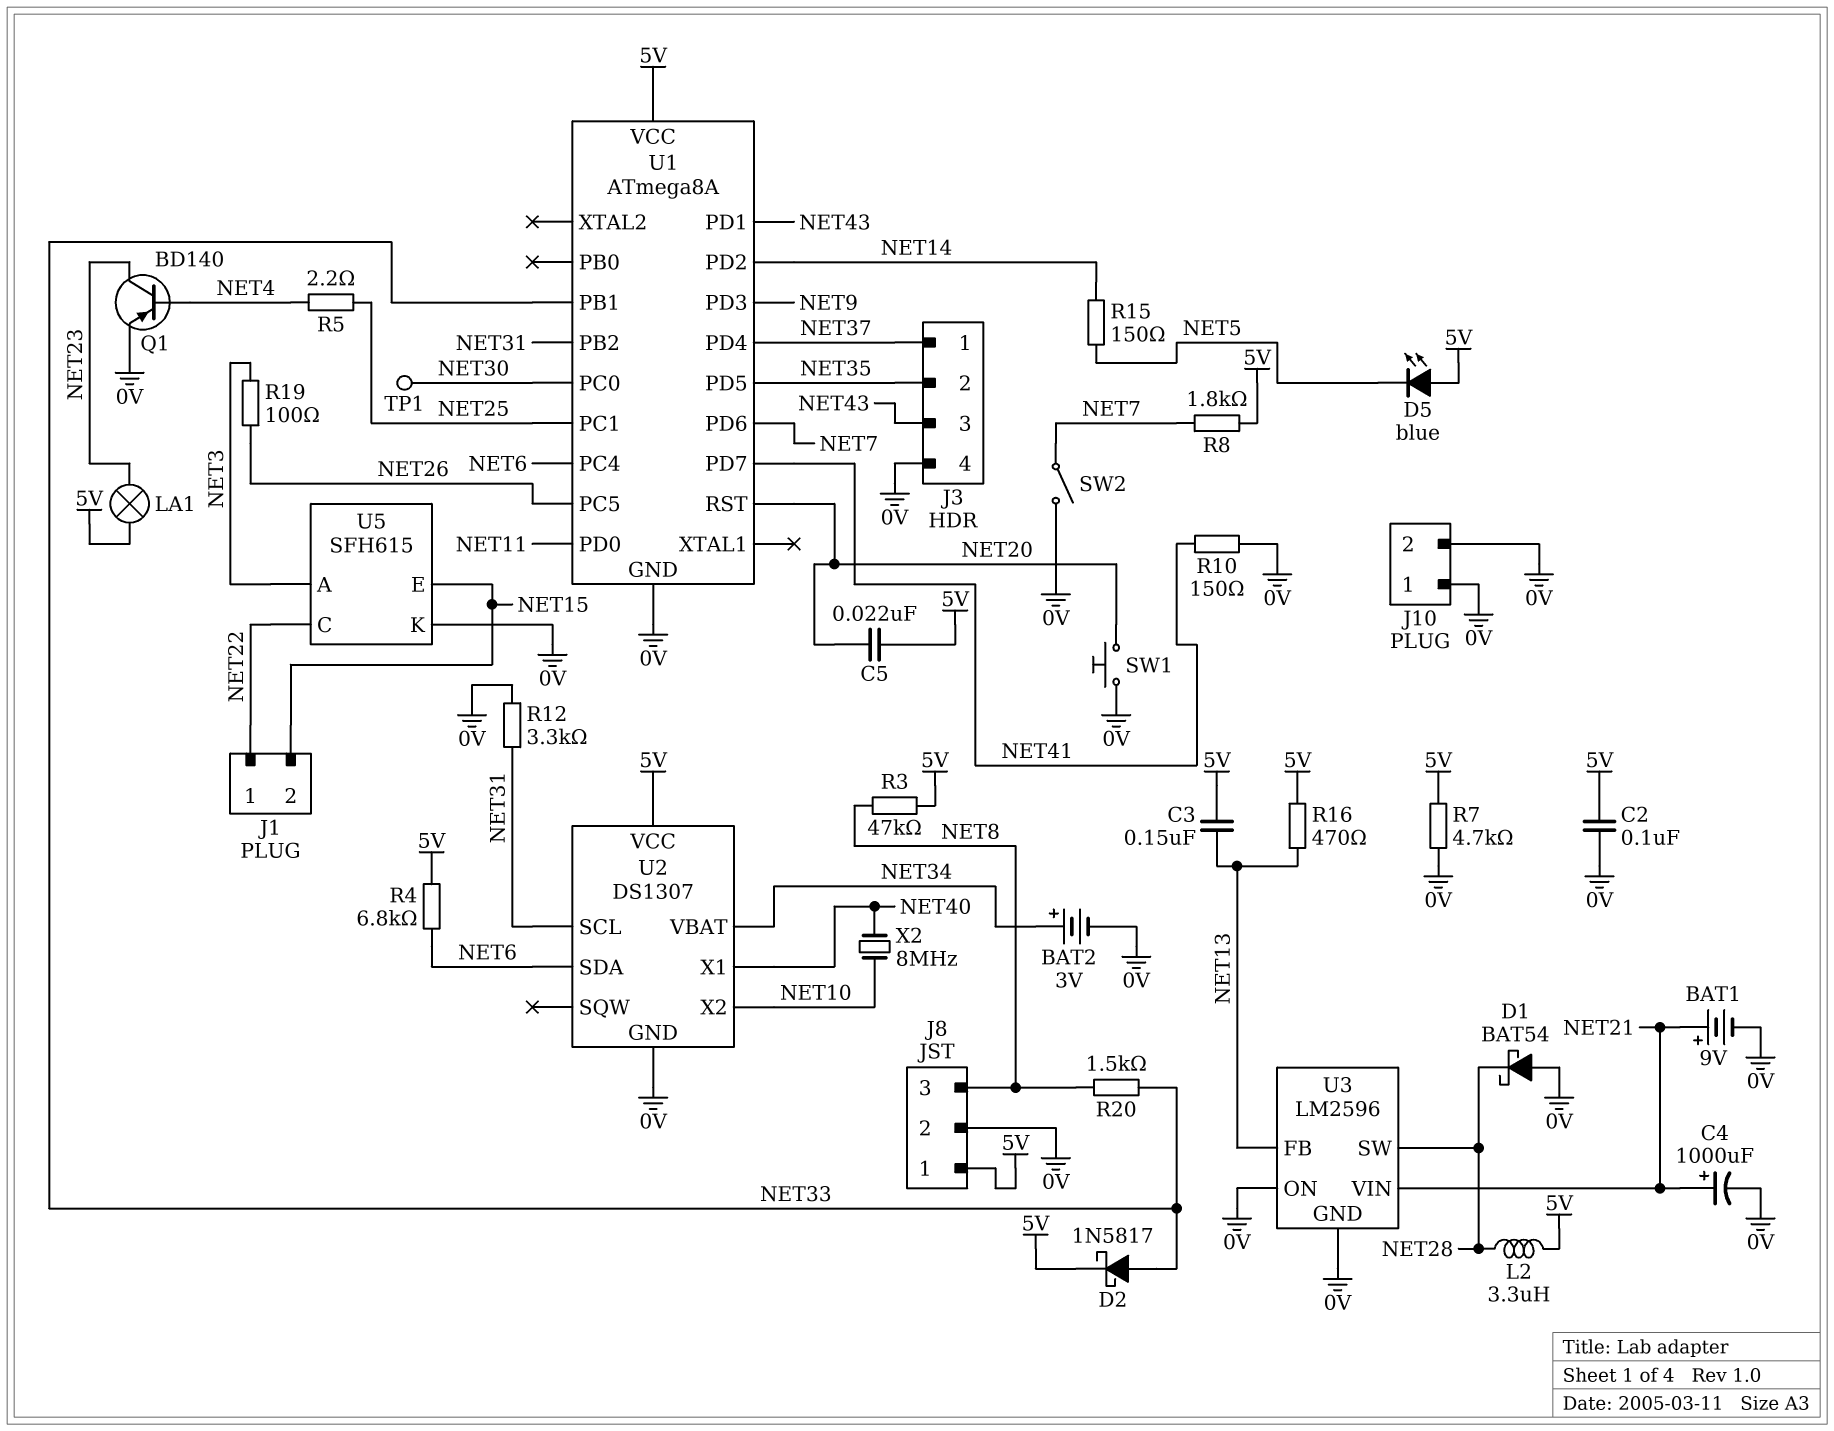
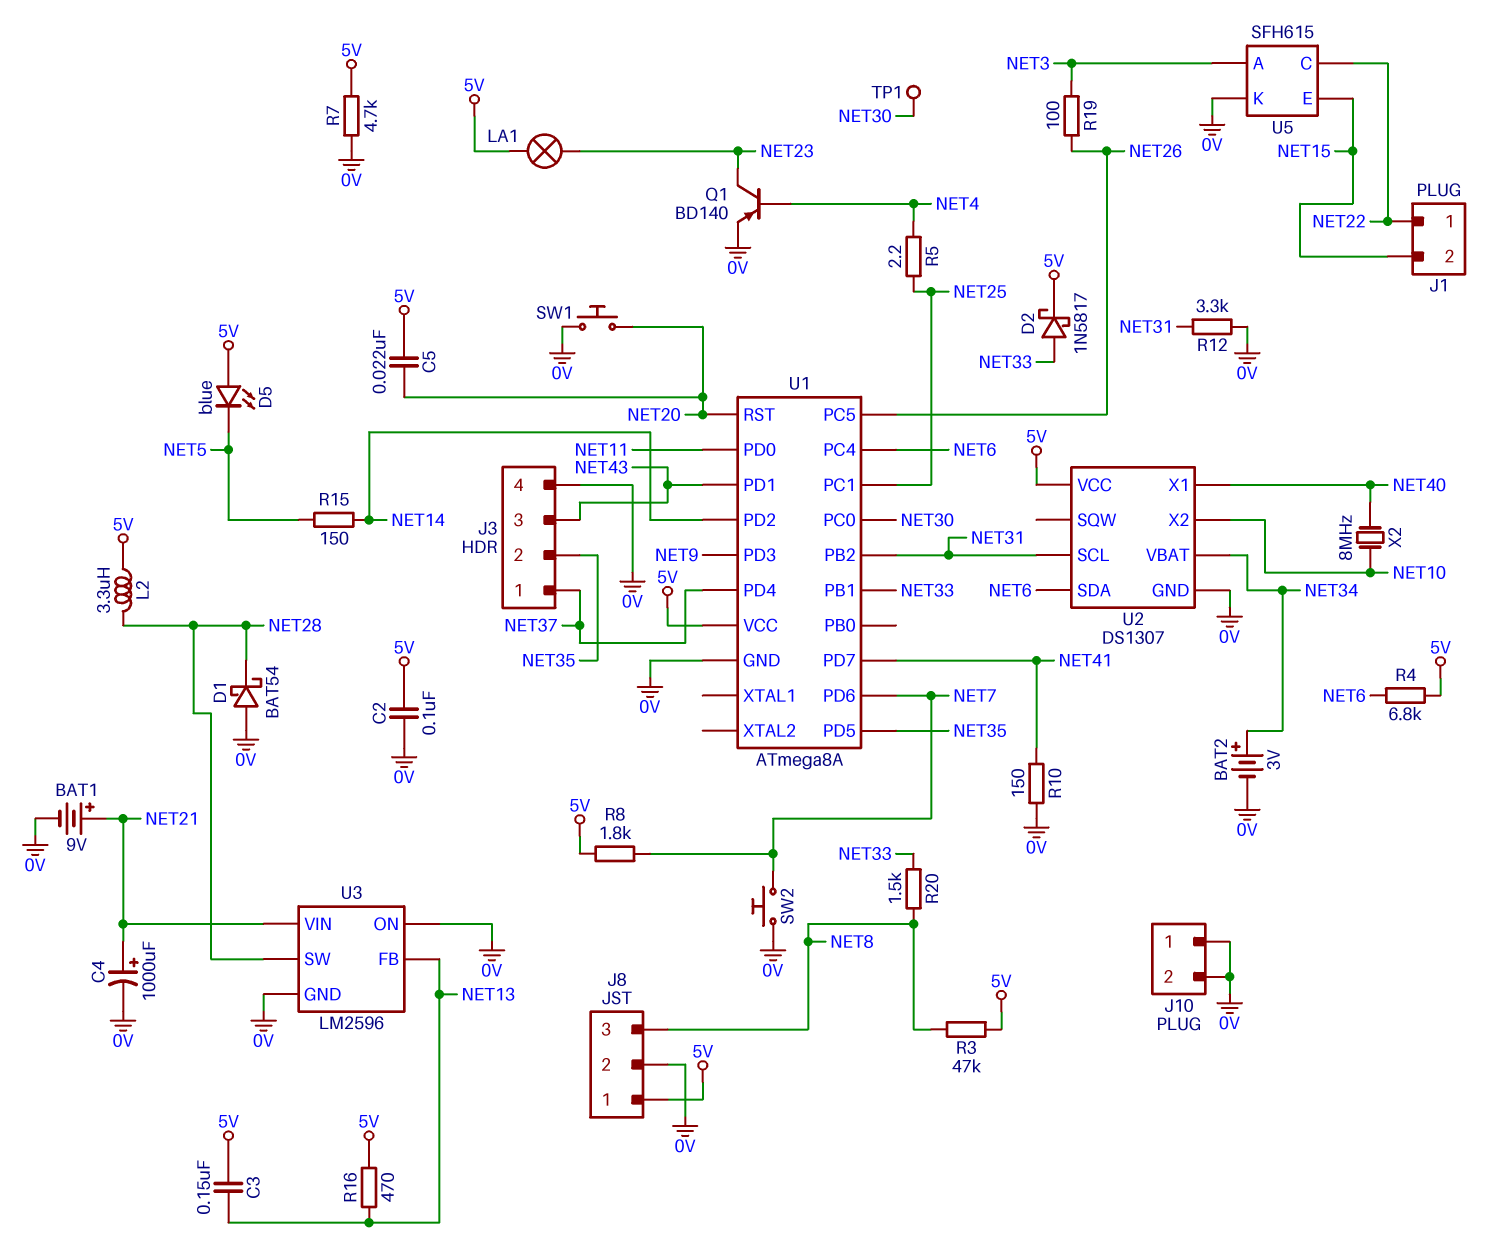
SW2: switch (0V, NET7) -> button (0V, NET7)

